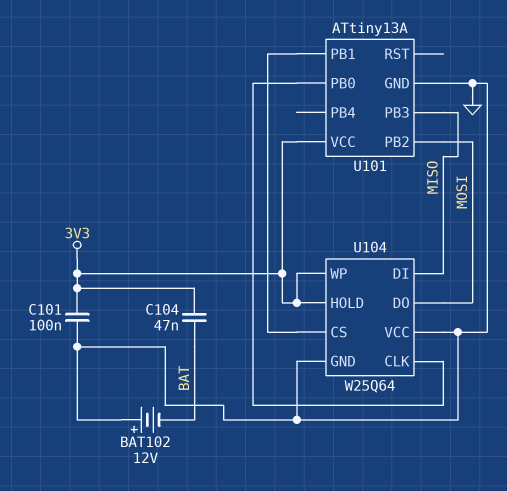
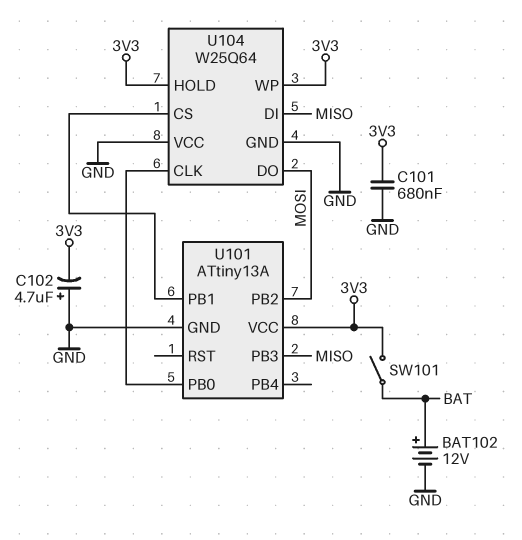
BAT102: 12V (plus GND, minus BAT) -> 12V (plus BAT, minus GND)
C101: 100nF (3V3, GND) -> 680nF (3V3, GND)
C102: none -> 4.7uF (plus GND, minus 3V3)
C104: 47nF (3V3, BAT) -> none
SW101: none -> switch (3V3, BAT)

